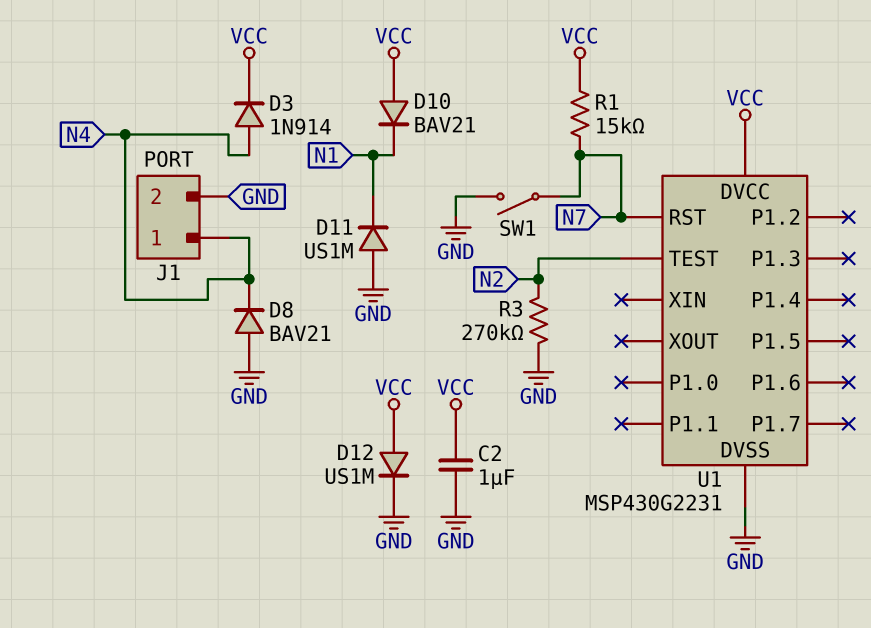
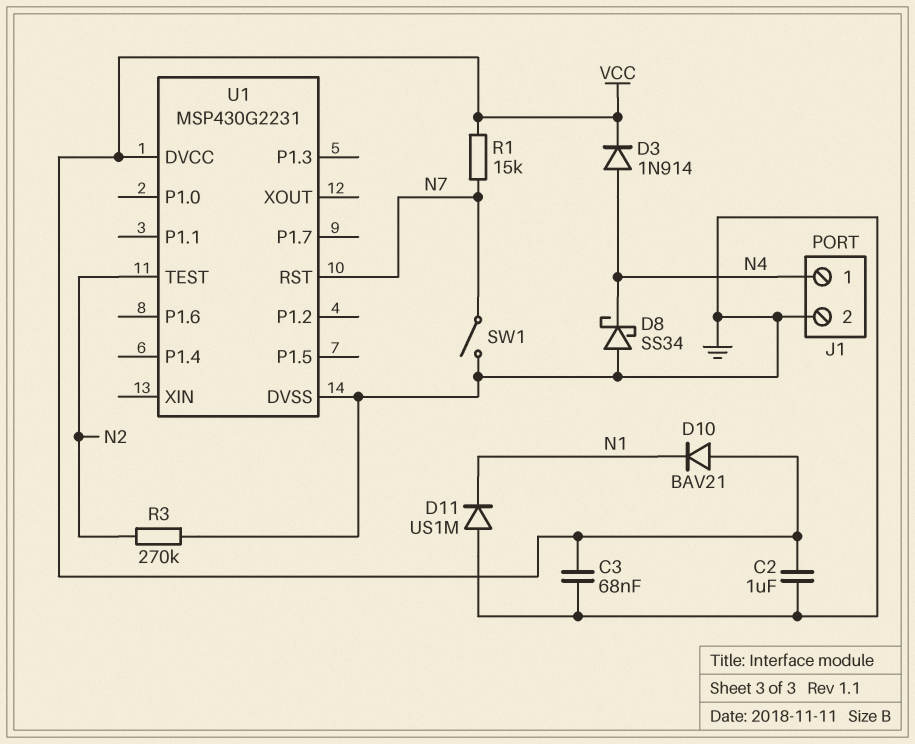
C3: none -> 68nF (GND, VCC)
D8: diode BAV21 (A GND, K N4) -> schottky SS34 (A GND, K N4)
D12: diode US1M (A VCC, K GND) -> none

